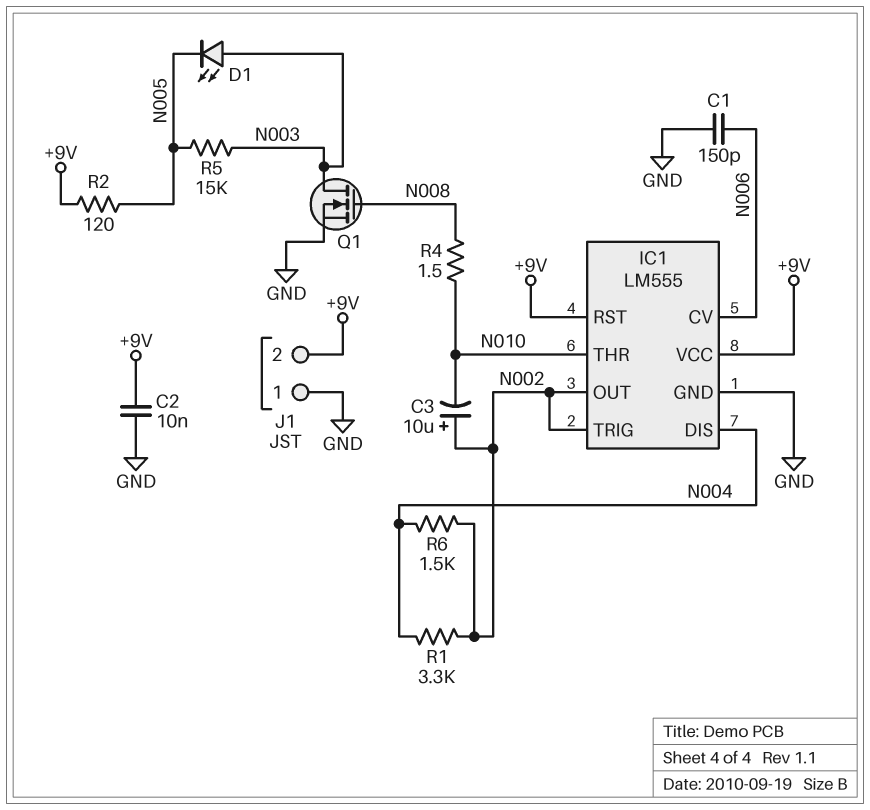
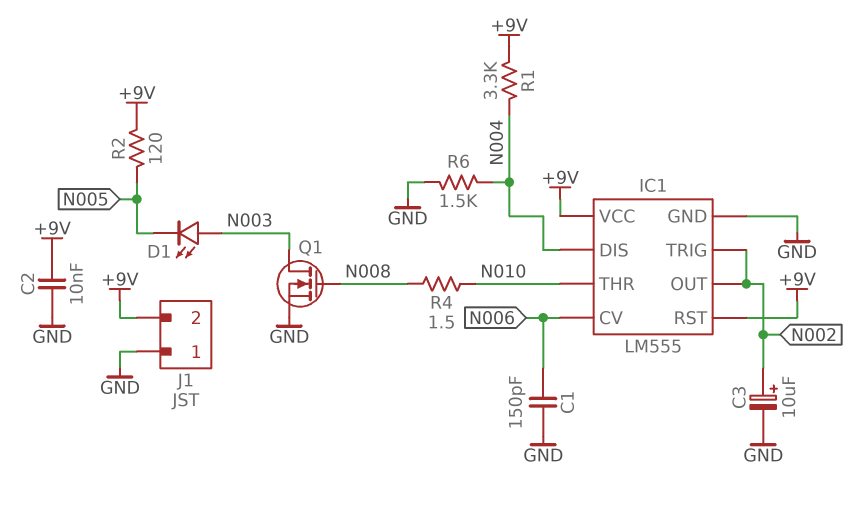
C3: 10uF (plus N002, minus N010) -> 10uF (plus N002, minus GND)
R1: 3.3k (N002, N004) -> 3.3k (+9V, N004)
R5: 15k (N003, N005) -> none
R6: 1.5k (N002, N004) -> 1.5k (GND, N004)

